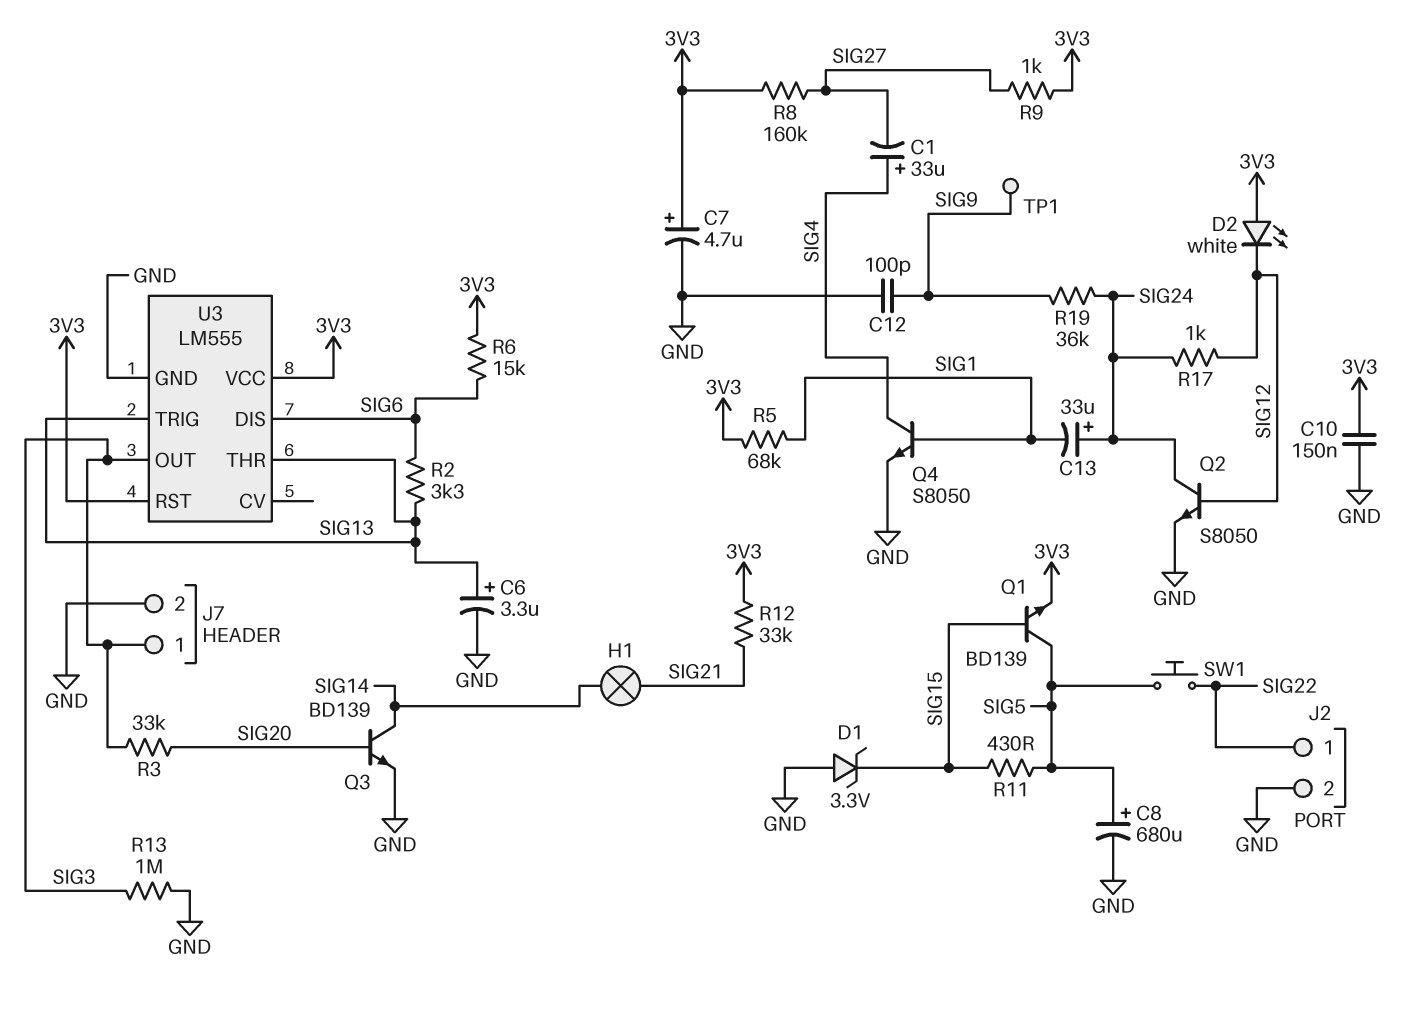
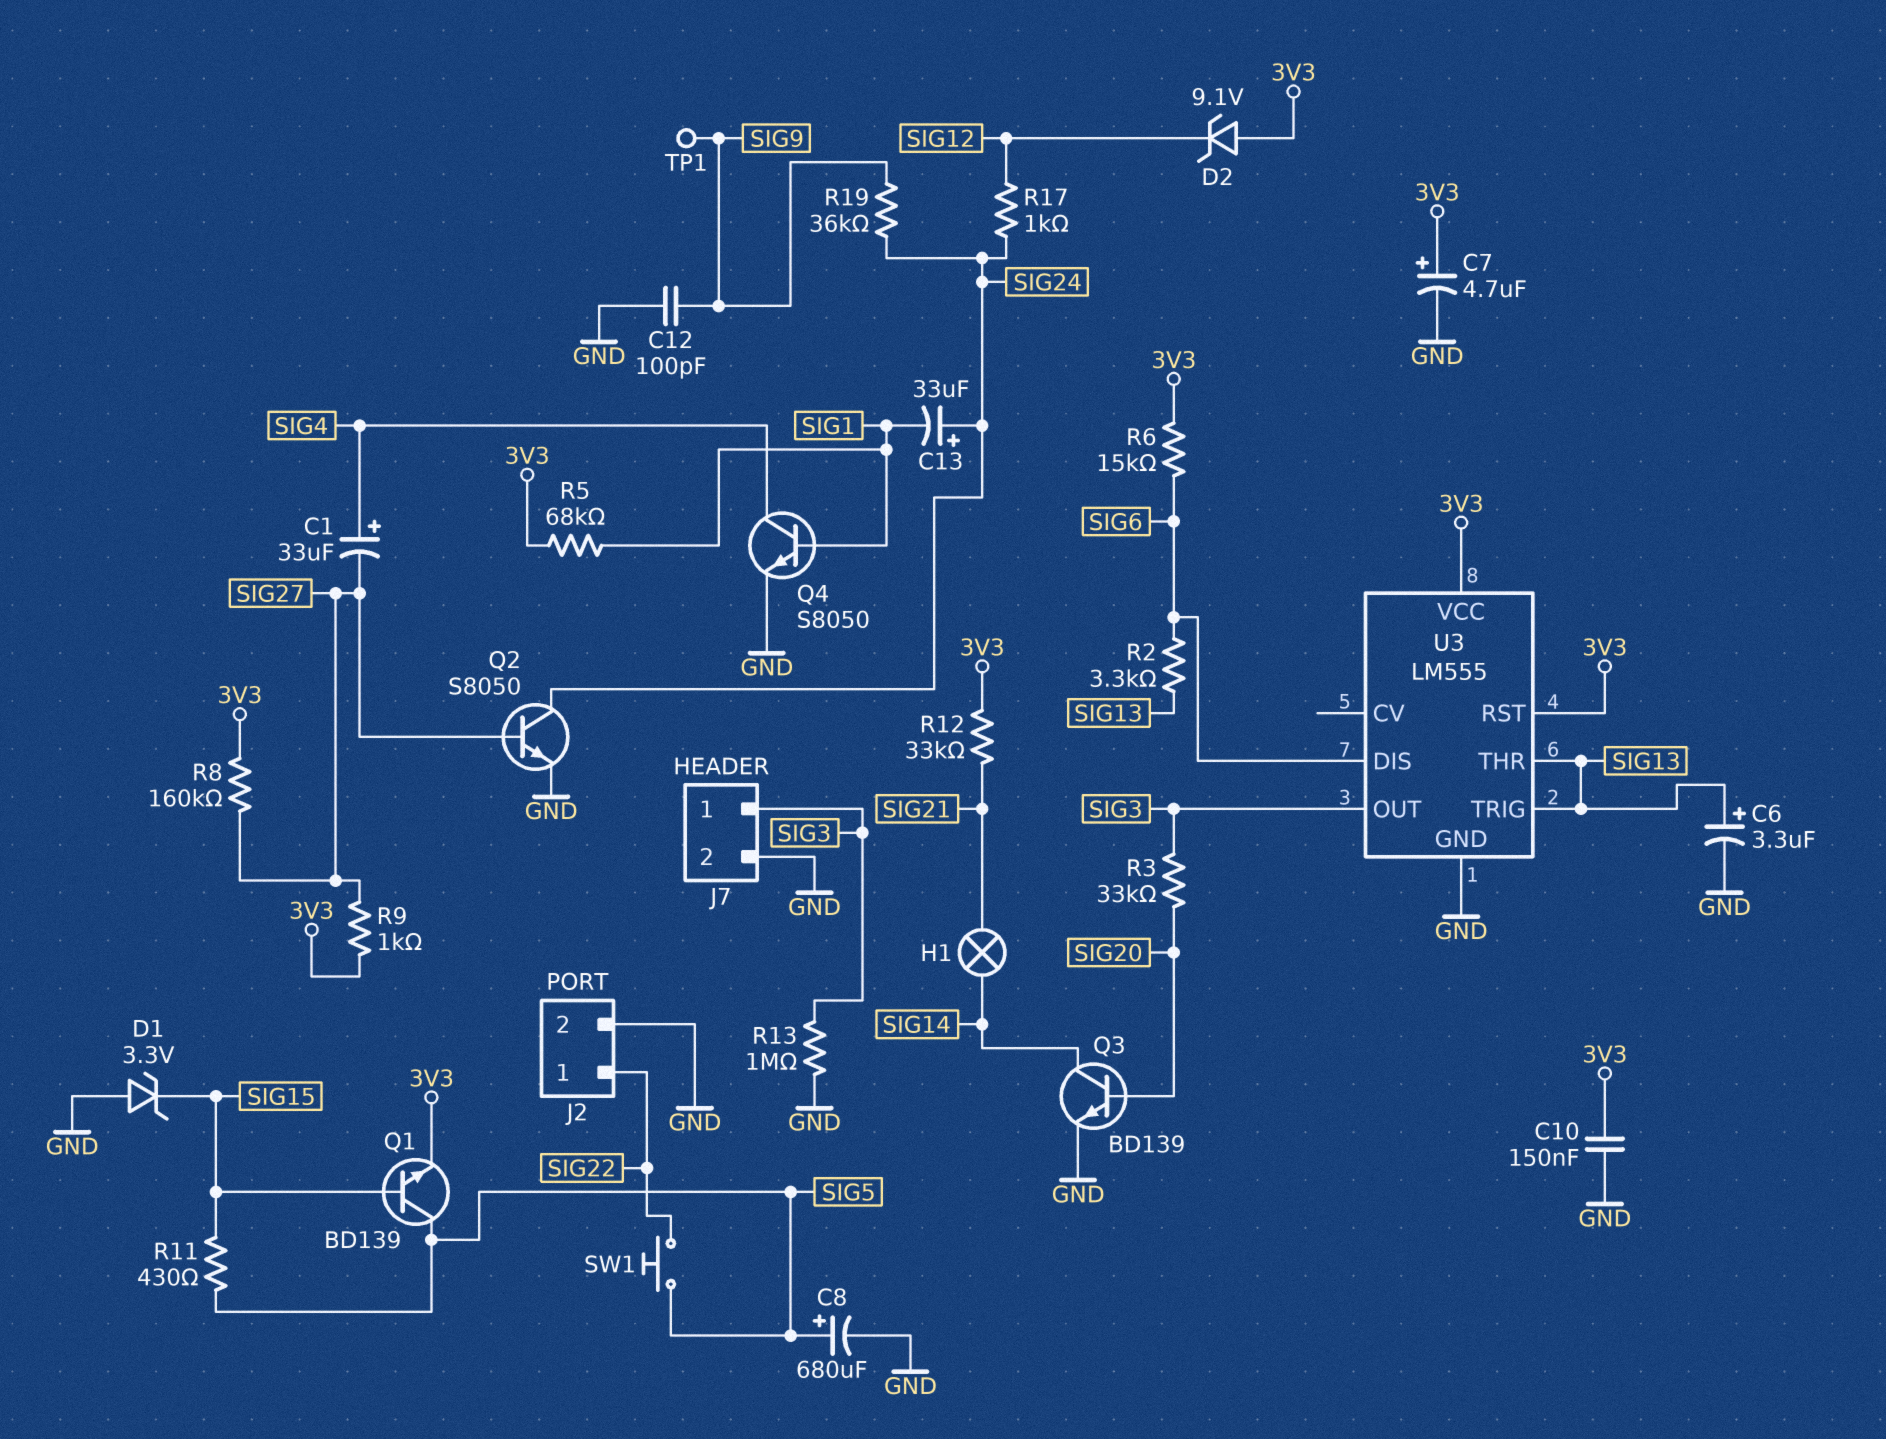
D2: LED white (A 3V3, K SIG12) -> zener 9.1V (A 3V3, K SIG12)
Q2: NPN S8050 (B SIG12, C SIG24, E GND) -> NPN S8050 (B SIG27, C SIG24, E GND)

